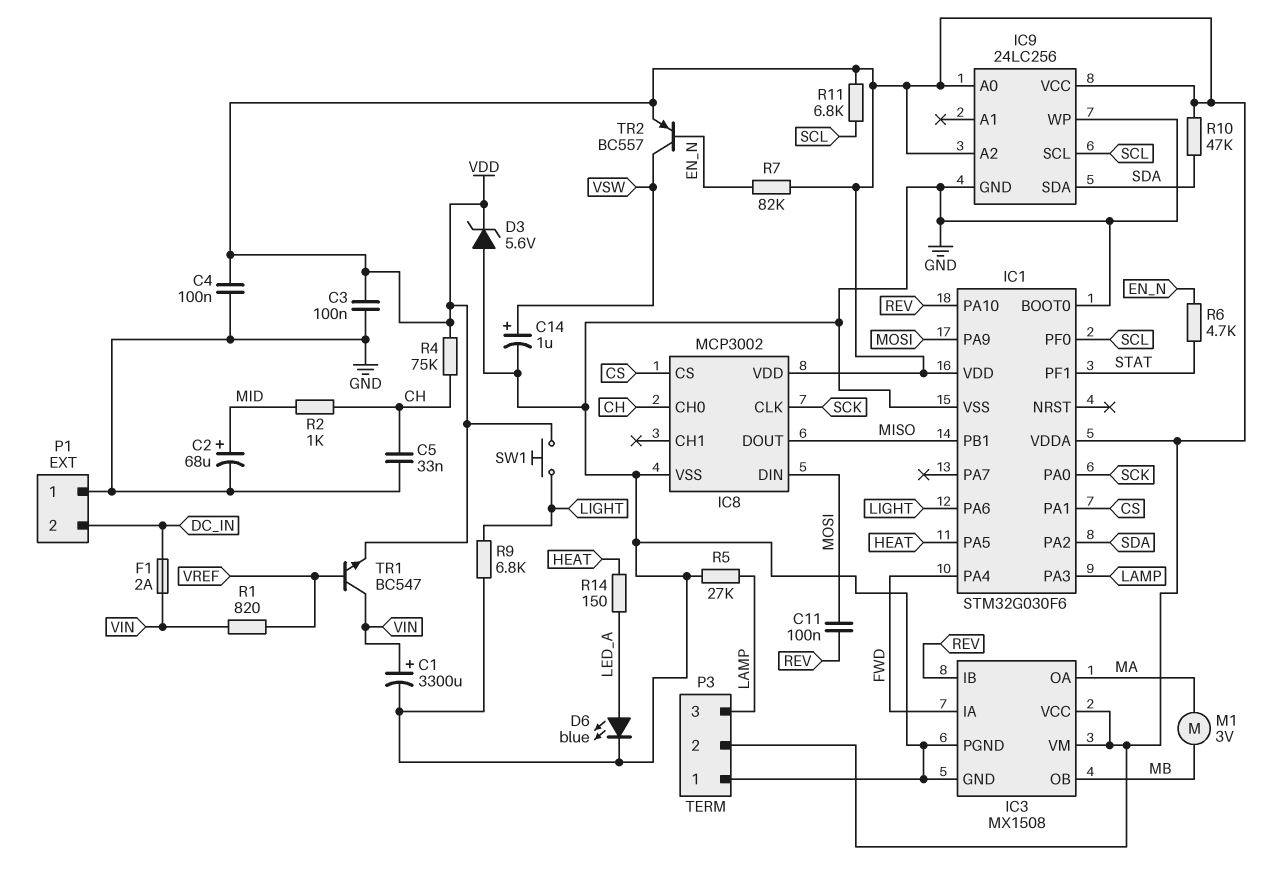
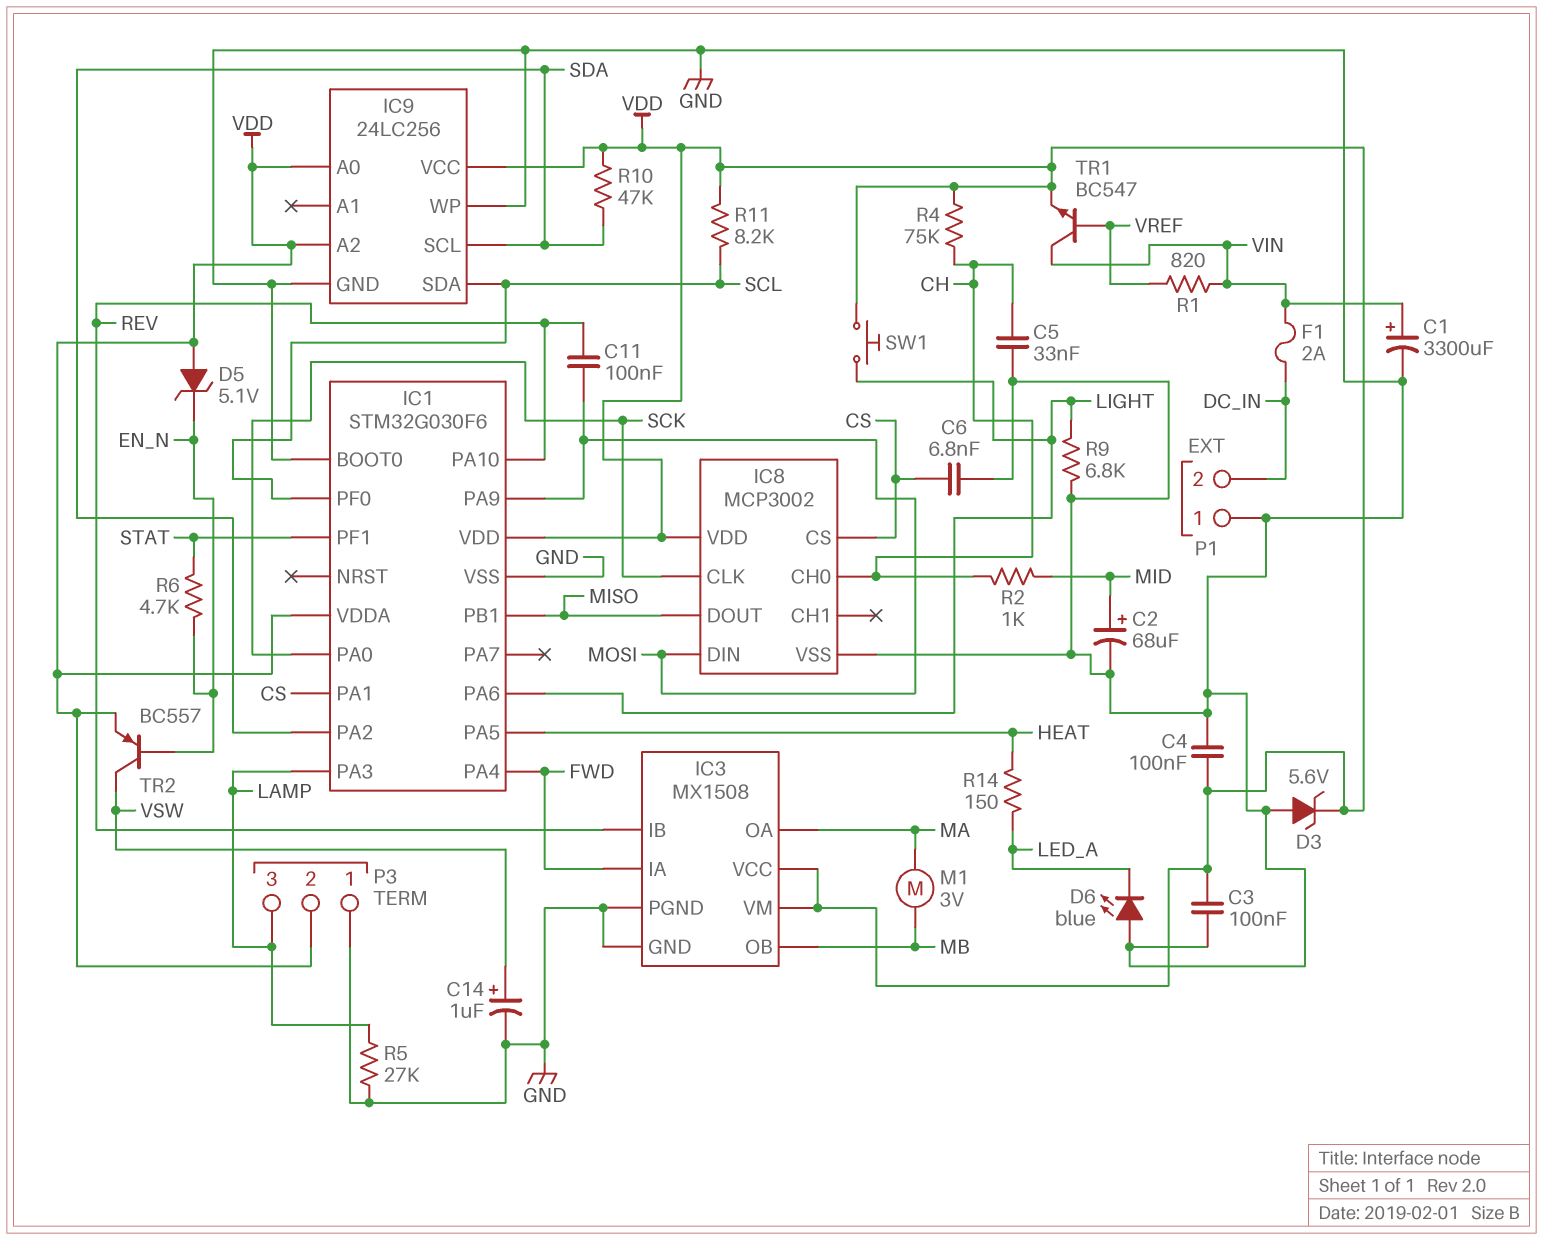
C6: none -> 6.8nF (CS, GND)
D5: none -> zener 5.1V (A VDD, K EN_N)
D6: LED blue (A LED_A, K GND) -> LED blue (A GND, K LED_A)
IC9 pin SCL: SCL -> SDA
IC9 pin SDA: SDA -> SCL
R7: 82k (EN_N, VDD) -> none
R11: 6.8k (SCL, VDD) -> 8.2k (SCL, VDD)

